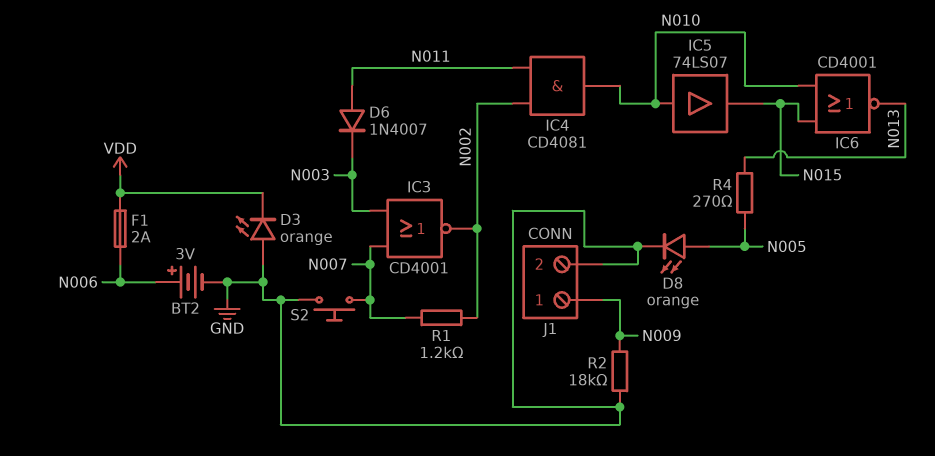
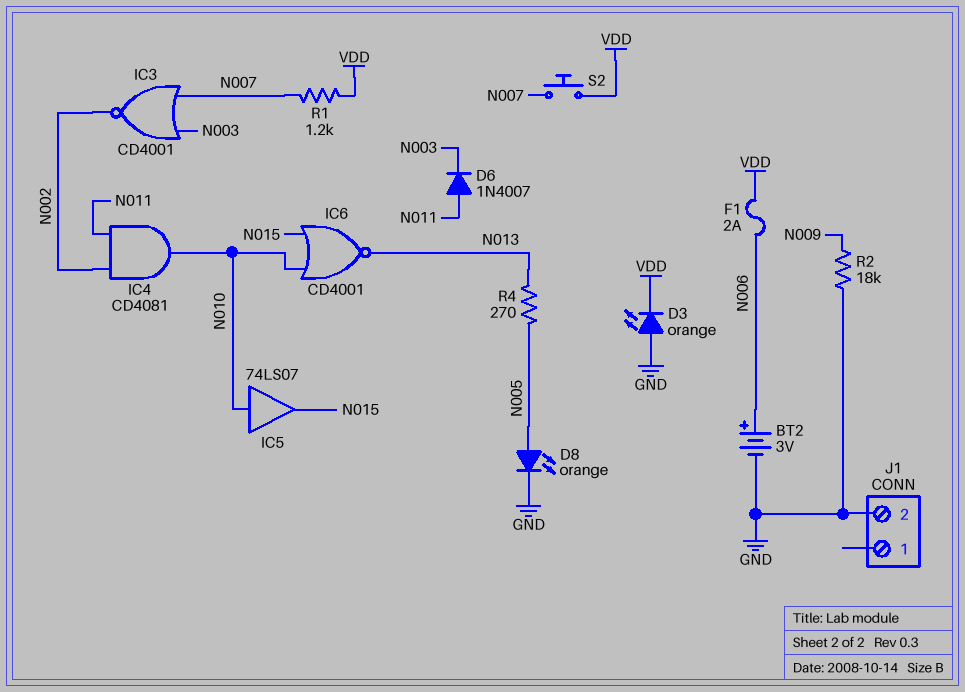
J1 pin 1: N009 -> none
R1: 1.2k (N002, N007) -> 1.2k (N007, VDD)
S2: button (GND, N007) -> button (N007, VDD)

